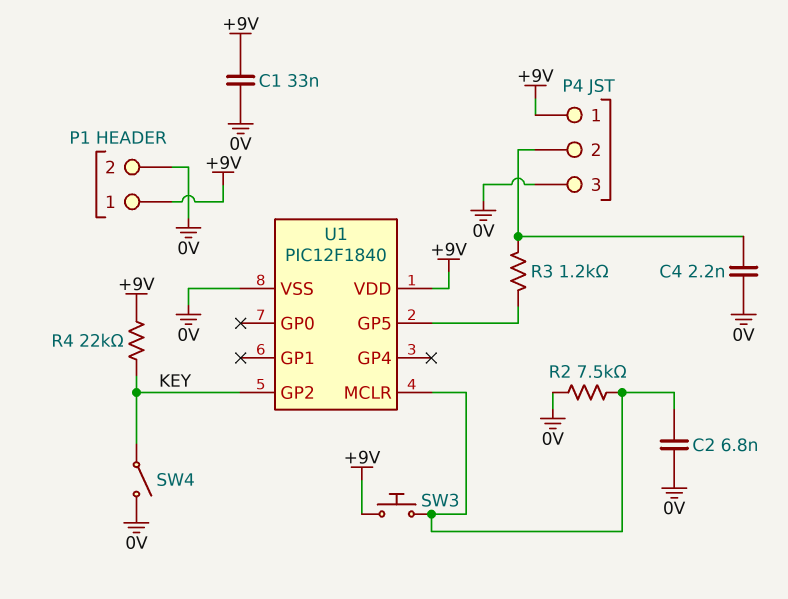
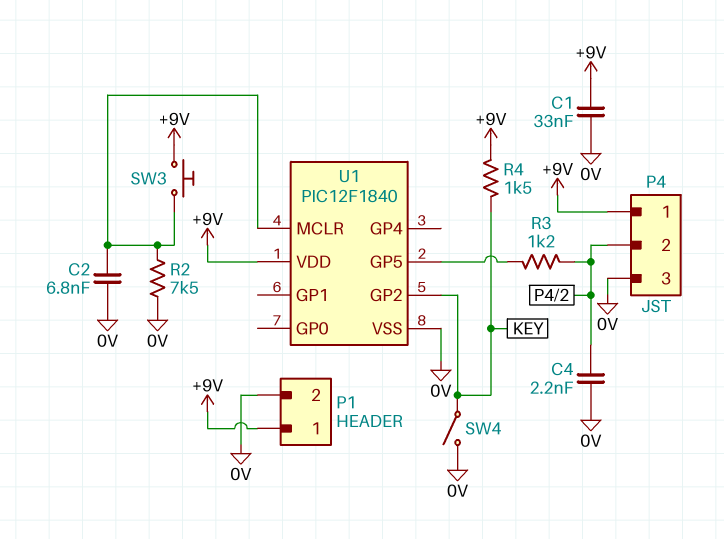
R4: 22k (+9V, KEY) -> 1.5k (+9V, KEY)

